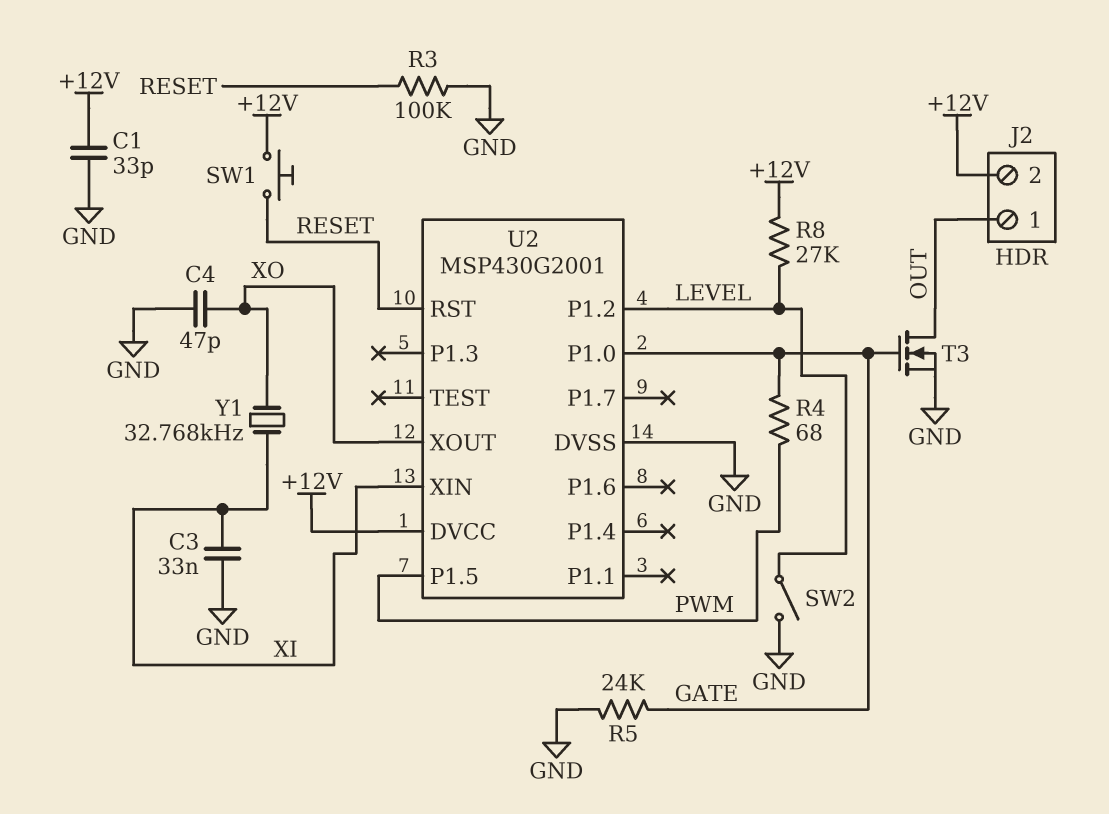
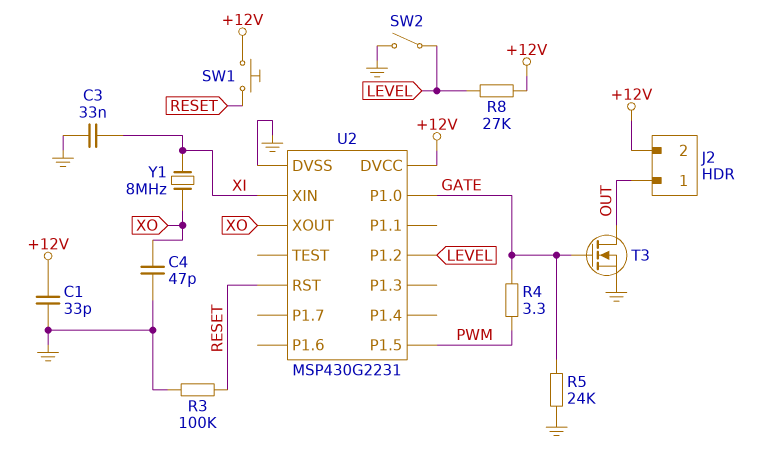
R4: 68 (GATE, PWM) -> 3.3 (GATE, PWM)
U2: MSP430G2001 -> MSP430G2231
Y1: 32.768kHz (XI, XO) -> 8MHz (XI, XO)

